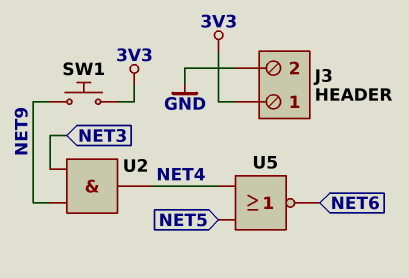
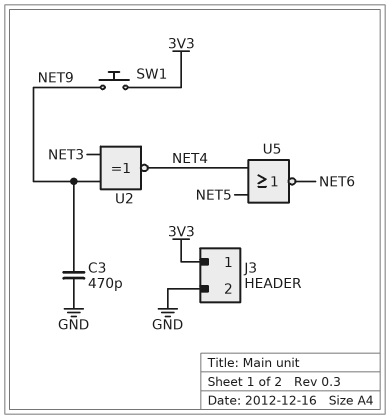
C3: none -> 470pF (GND, NET9)
U2: AND (in NET3, in NET9, out NET4) -> XNOR (in NET3, in NET9, out NET4)

